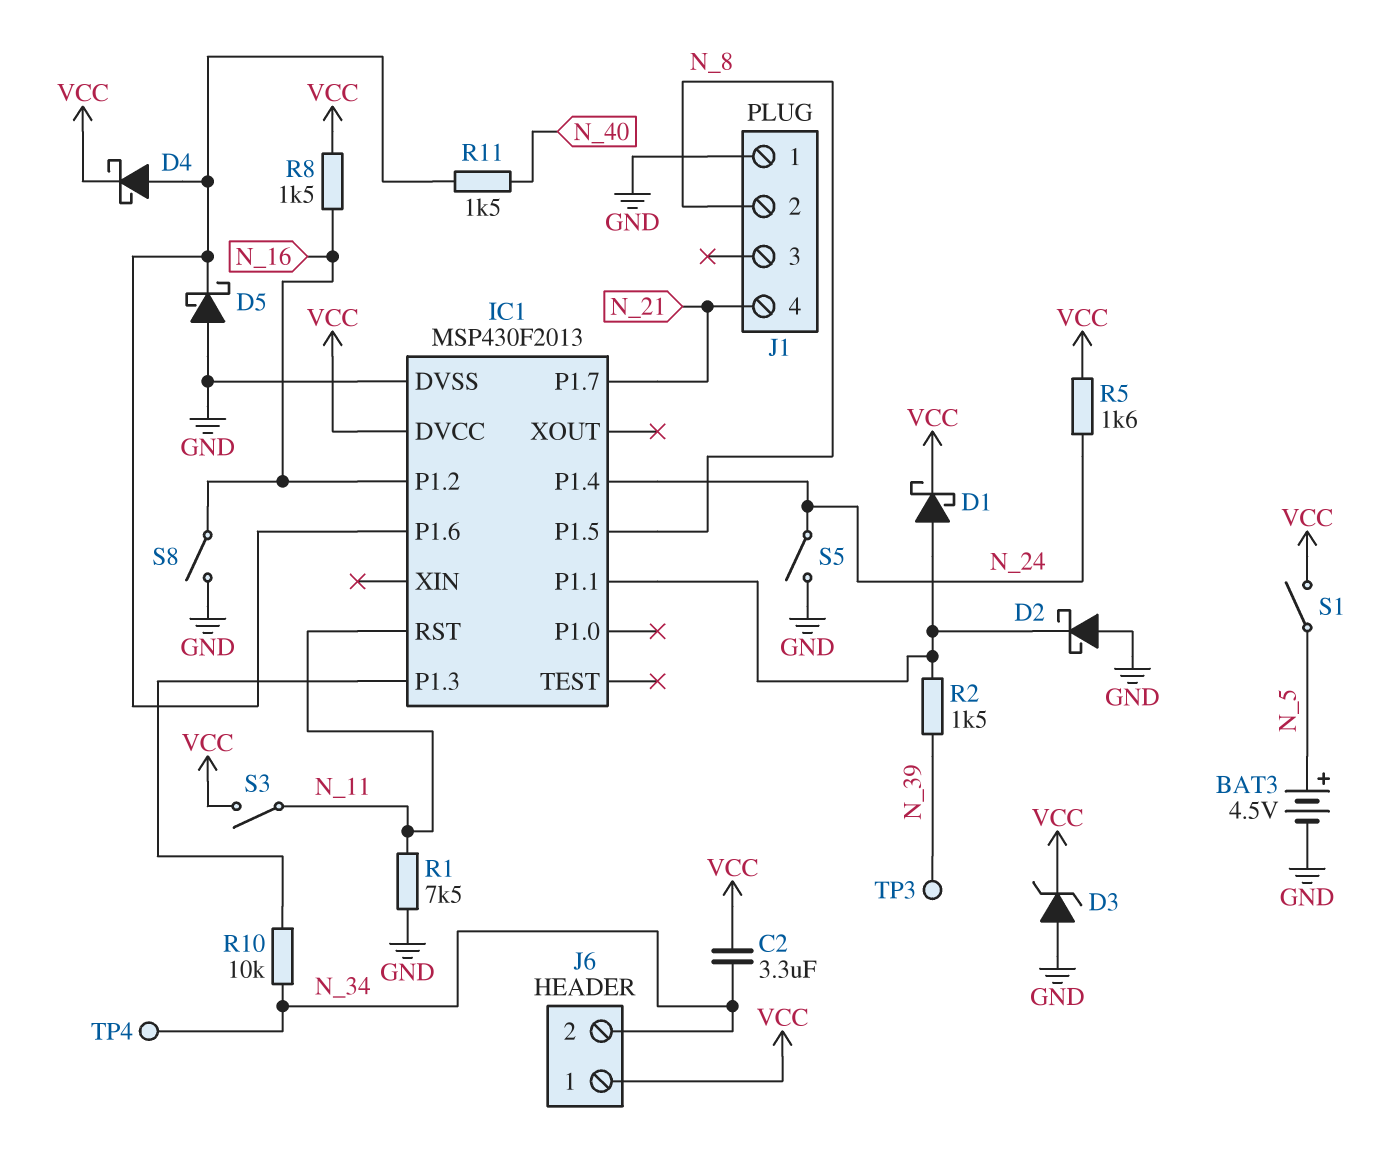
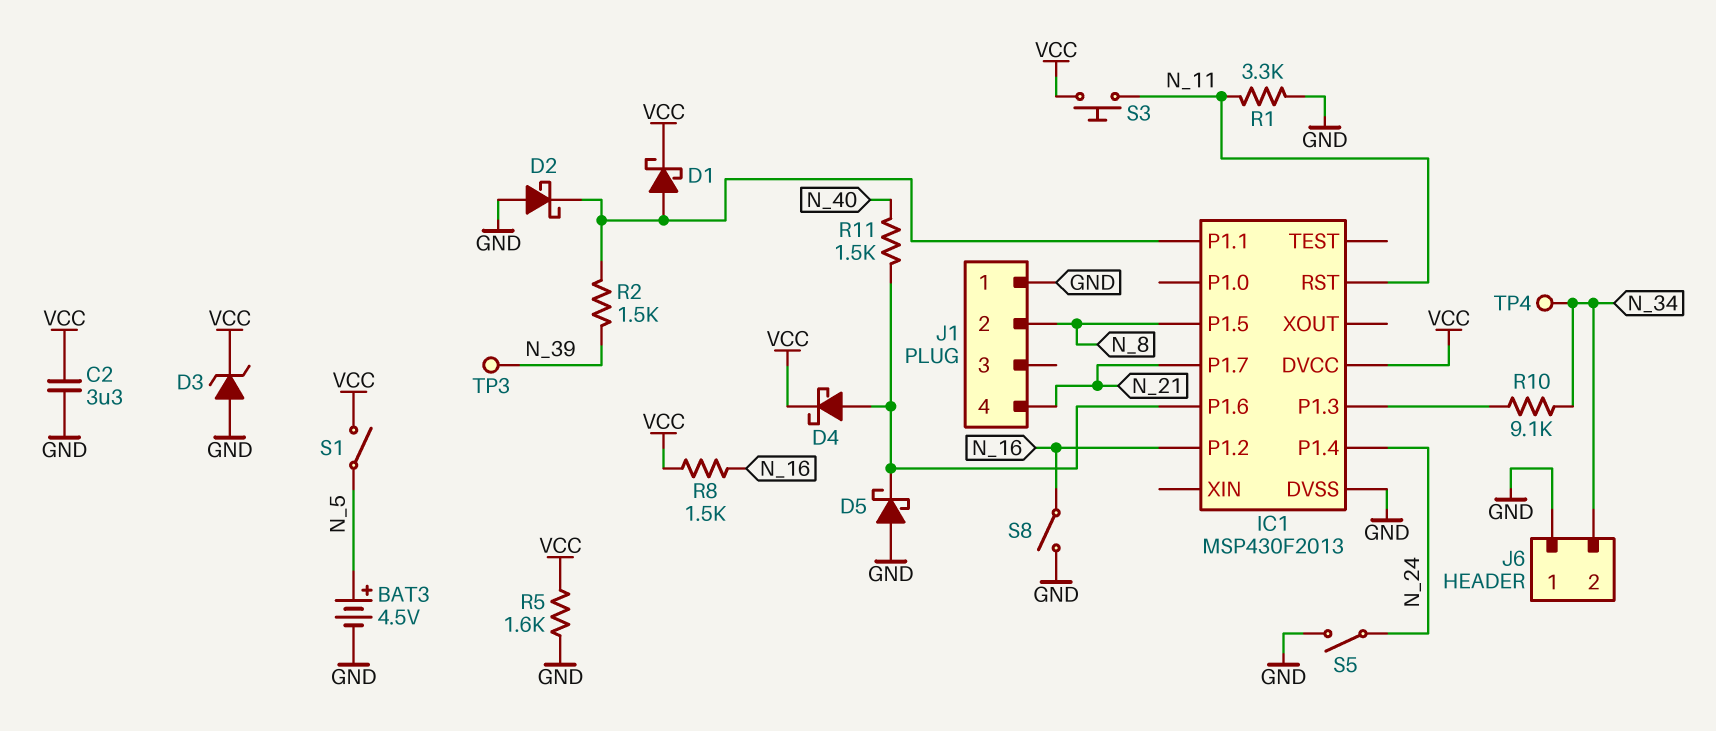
C2: 3.3uF (N_34, VCC) -> 3.3uF (GND, VCC)
J6 pin 1: VCC -> GND
R1: 7.5k (GND, N_11) -> 3.3k (GND, N_11)
R5: 1.6k (N_24, VCC) -> 1.6k (GND, VCC)
R10: 10k (IC1/P1.3, N_34) -> 9.1k (IC1/P1.3, N_34)
S3: switch (N_11, VCC) -> button (N_11, VCC)

